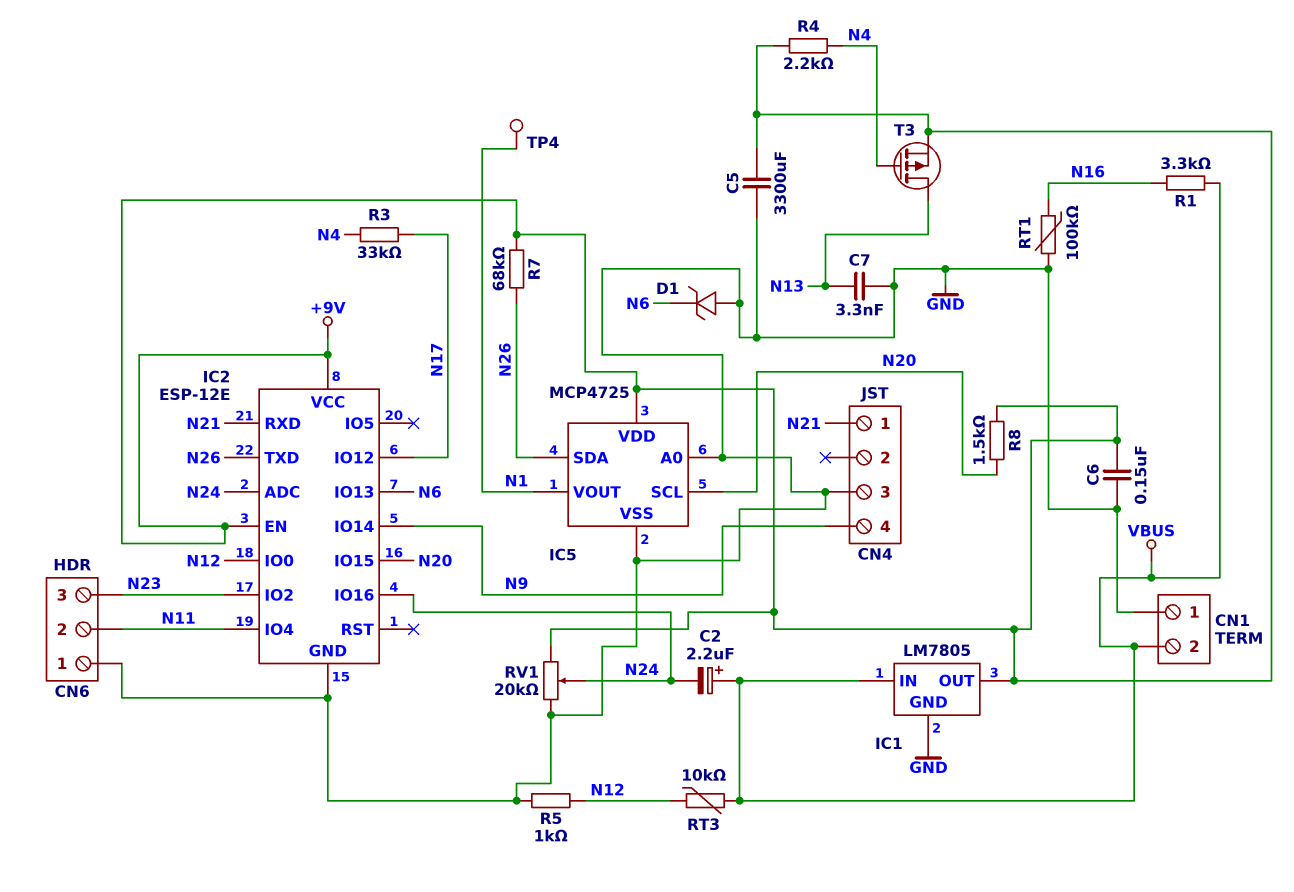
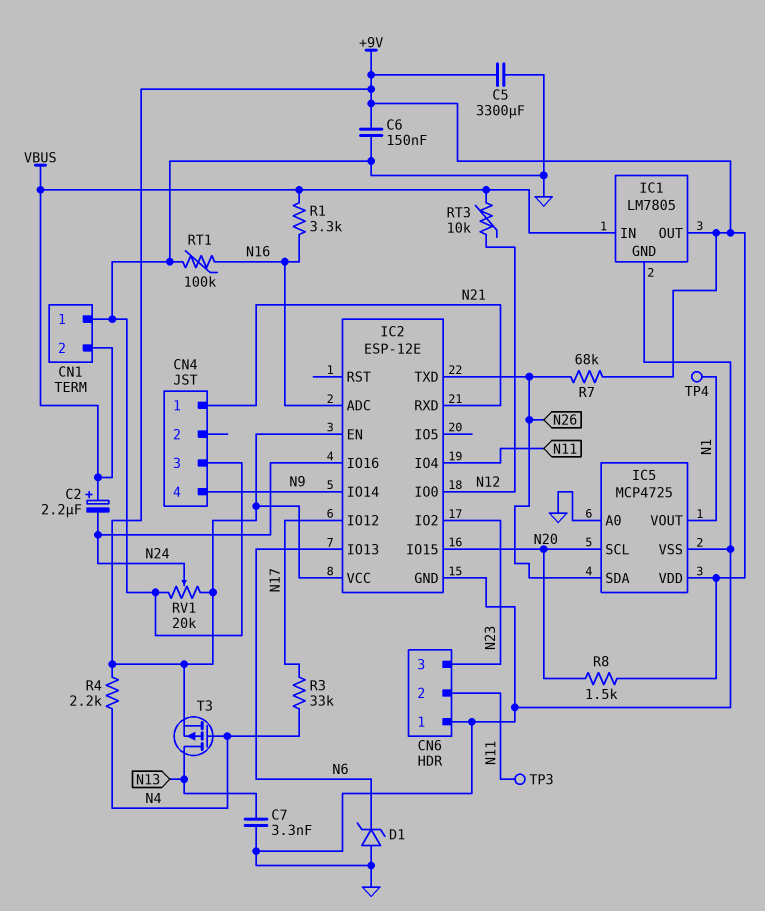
IC2 pin ADC: N24 -> N16
R5: 1k (GND, N12) -> none
TP3: none -> test point (N11)

